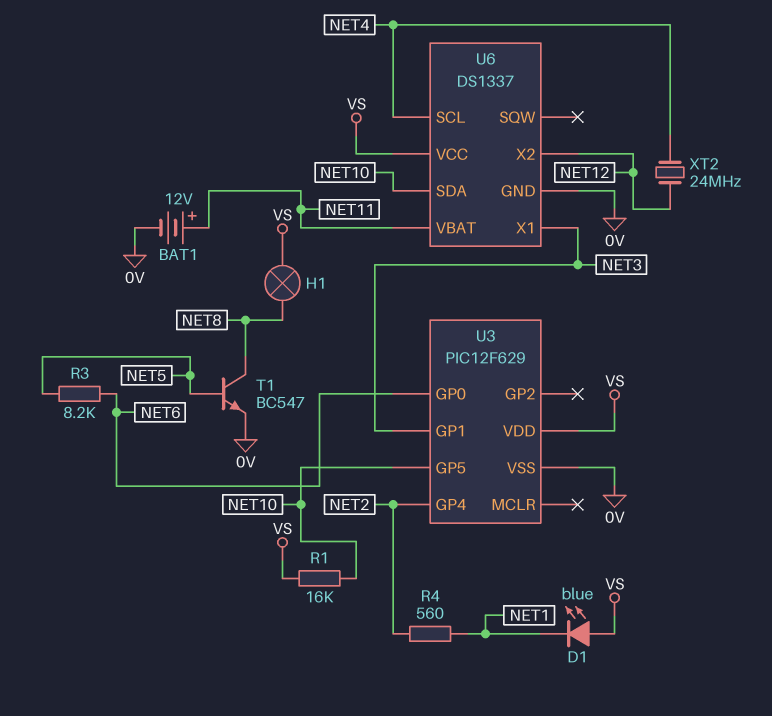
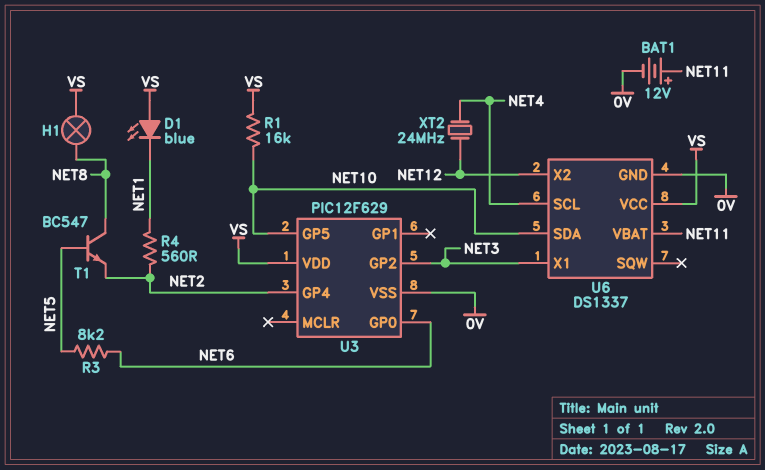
T1: NPN BC547 (B NET5, C NET8, E 0V) -> NPN BC547 (B NET5, C NET8, E NET2)
U3 pin GP1: NET3 -> none
U3 pin GP2: none -> NET3

